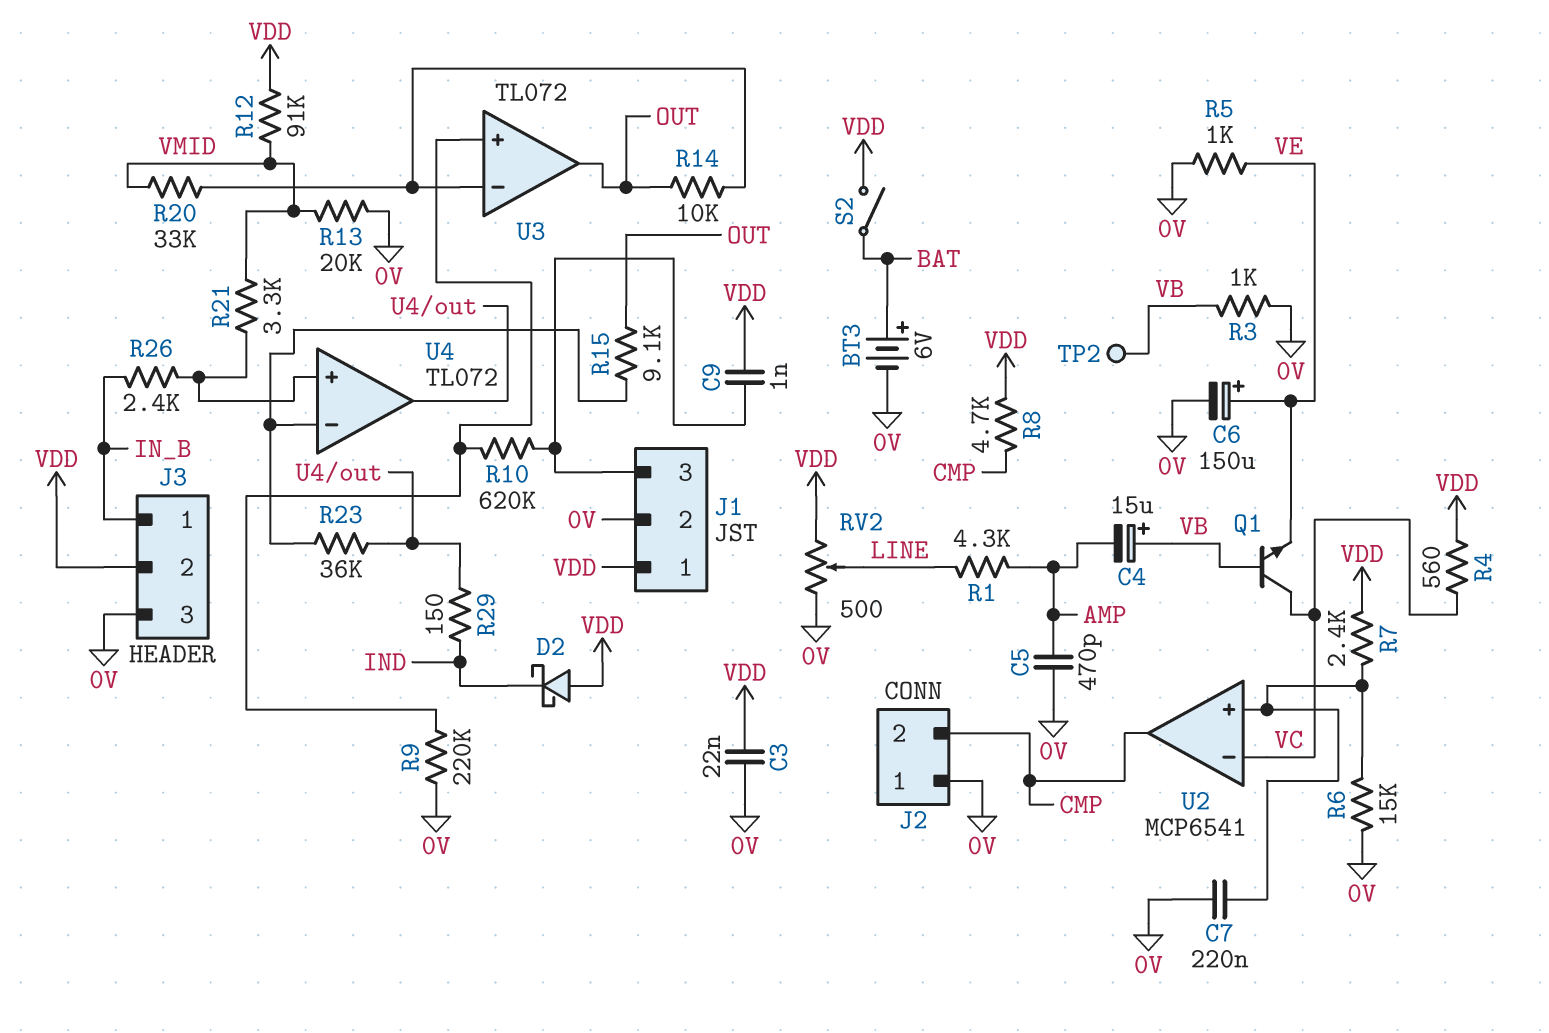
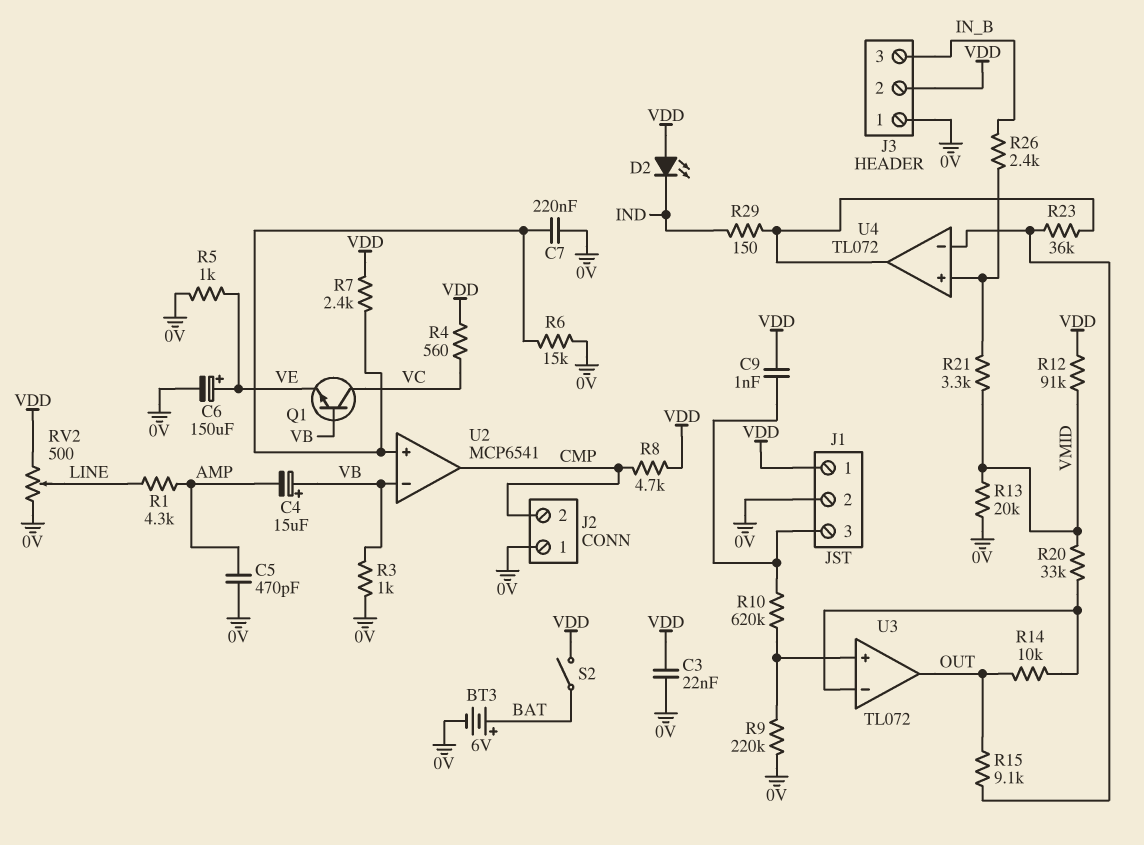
D2: schottky (A VDD, K IND) -> LED (A VDD, K IND)
J3 pin 1: IN_B -> 0V
J3 pin 3: 0V -> IN_B
TP2: test point (VB) -> none
U2 pin in-: VC -> VB

